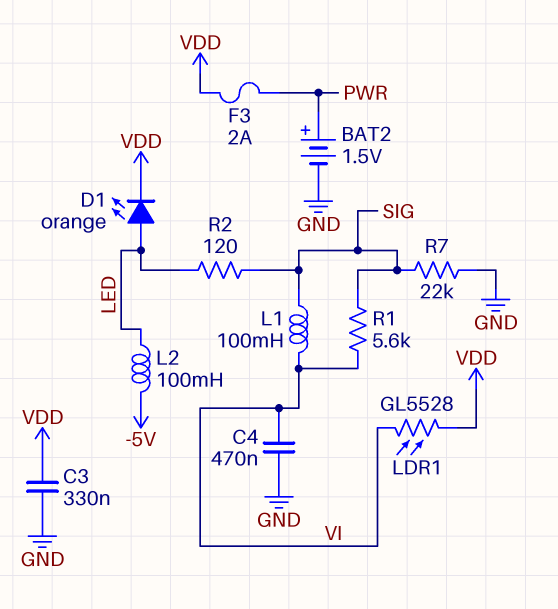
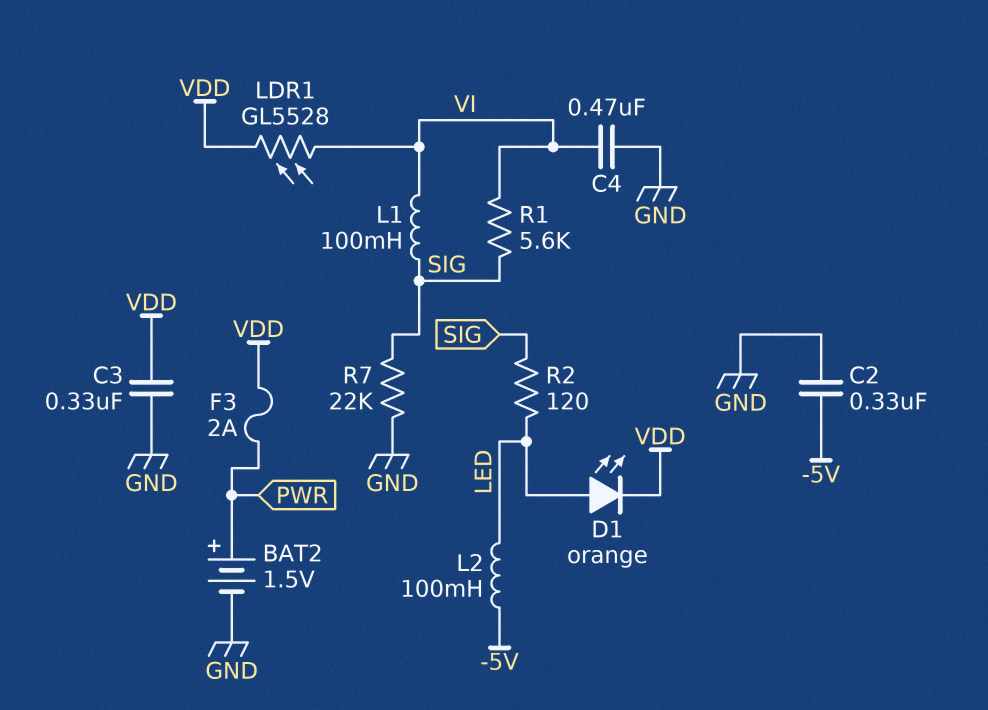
C2: none -> 330nF (-5V, GND)

